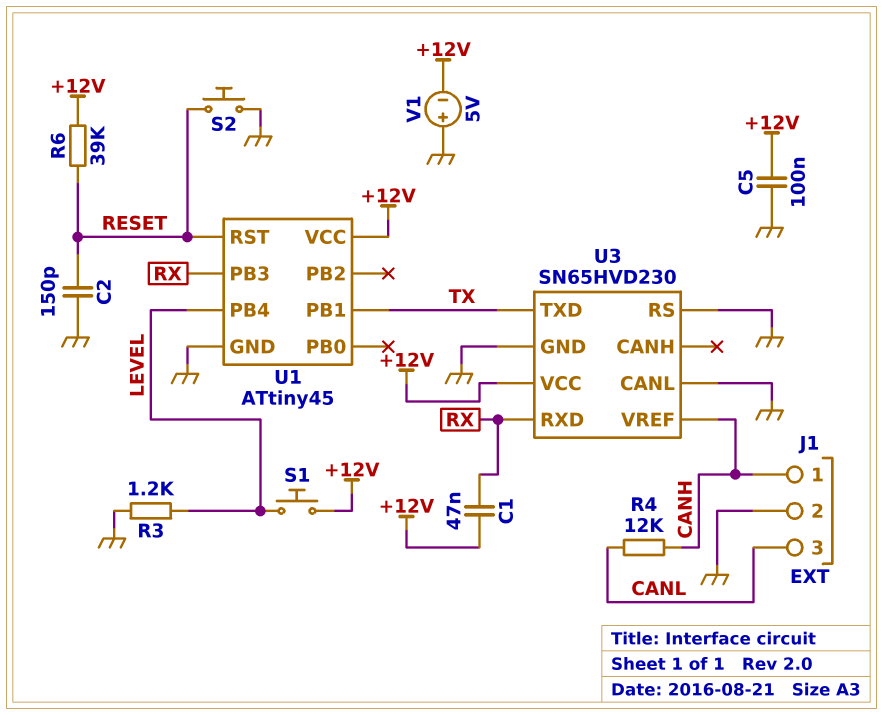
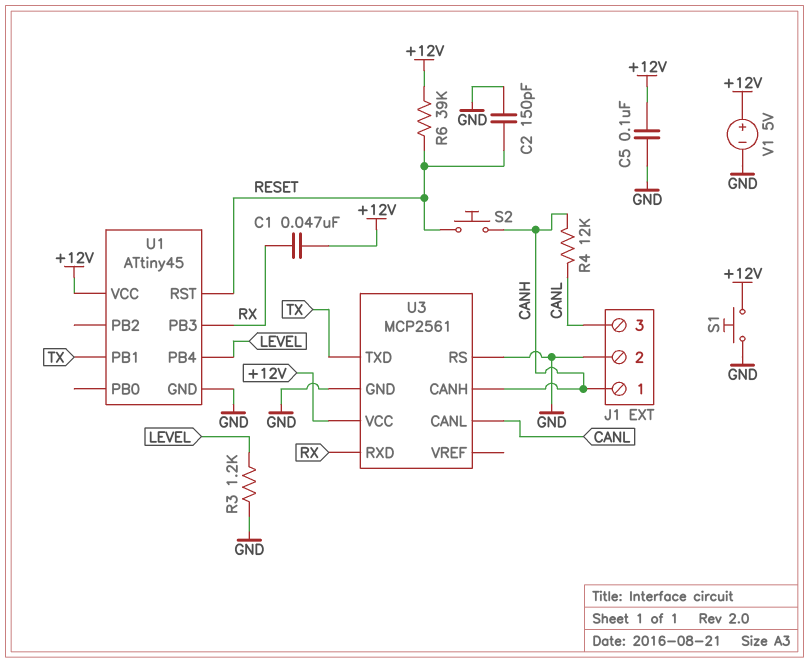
S1: button (+12V, LEVEL) -> button (+12V, GND)
S2: button (GND, RESET) -> button (CANH, RESET)
U3: SN65HVD230 -> MCP2561
U3 pin CANH: none -> CANH
U3 pin CANL: GND -> CANL
U3 pin VREF: CANH -> none
V1: 5V (plus GND, minus +12V) -> 5V (plus +12V, minus GND)

